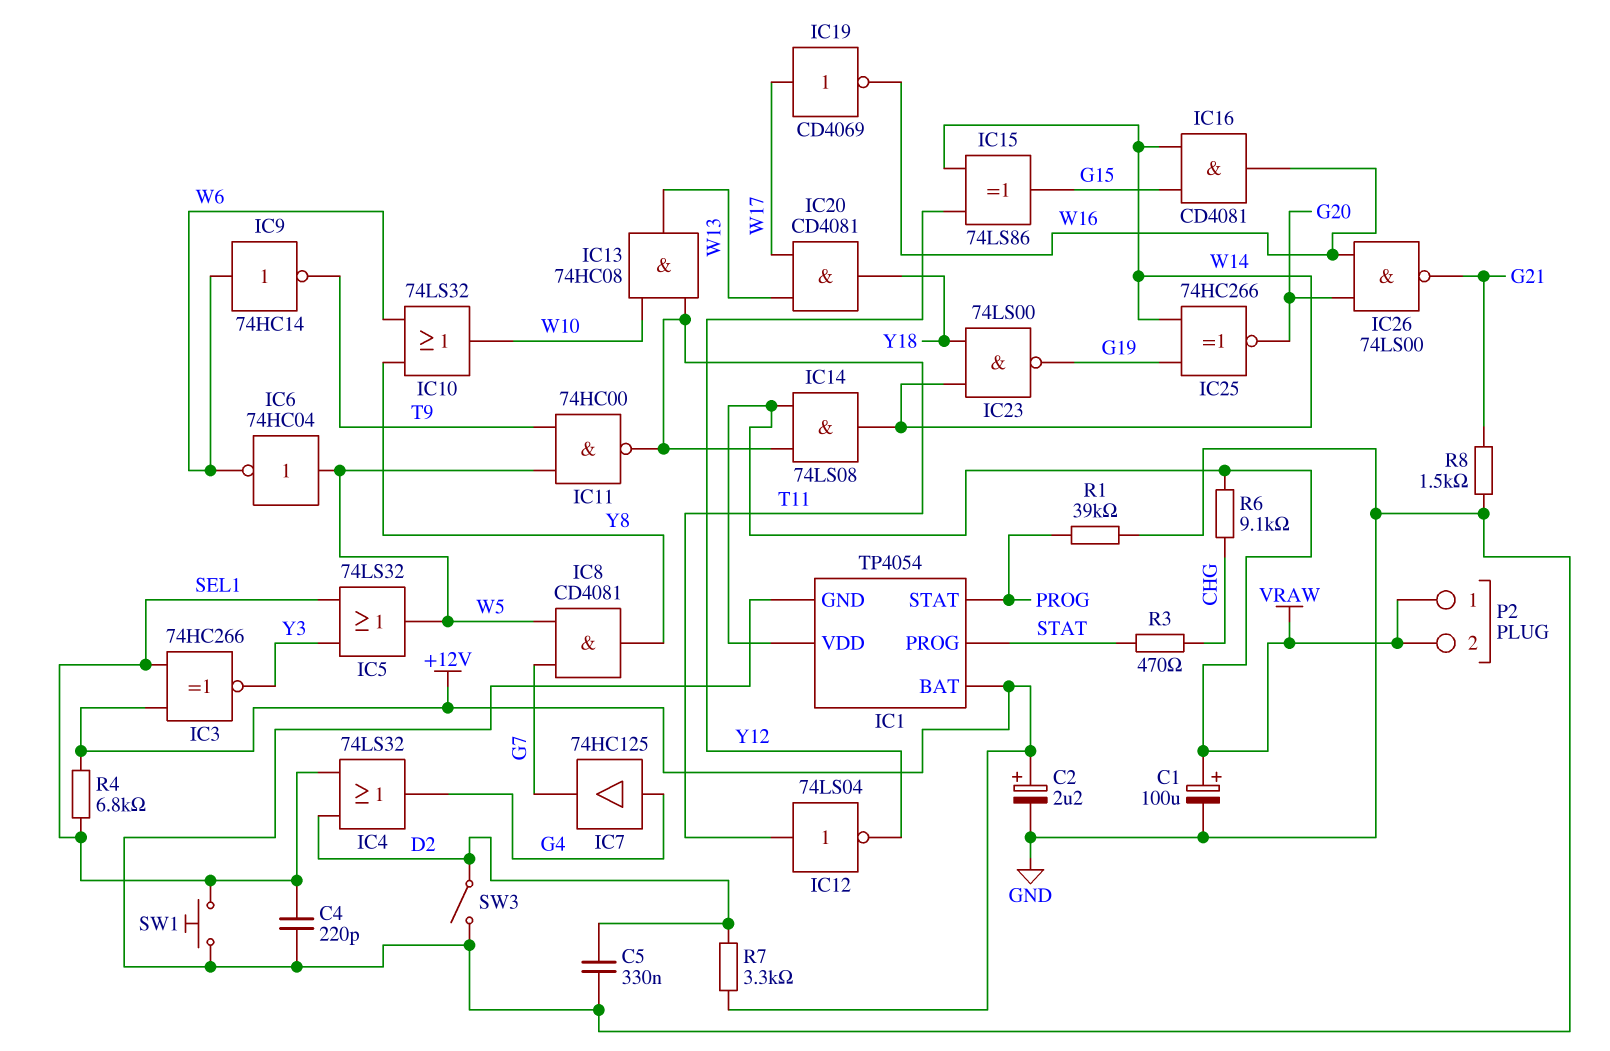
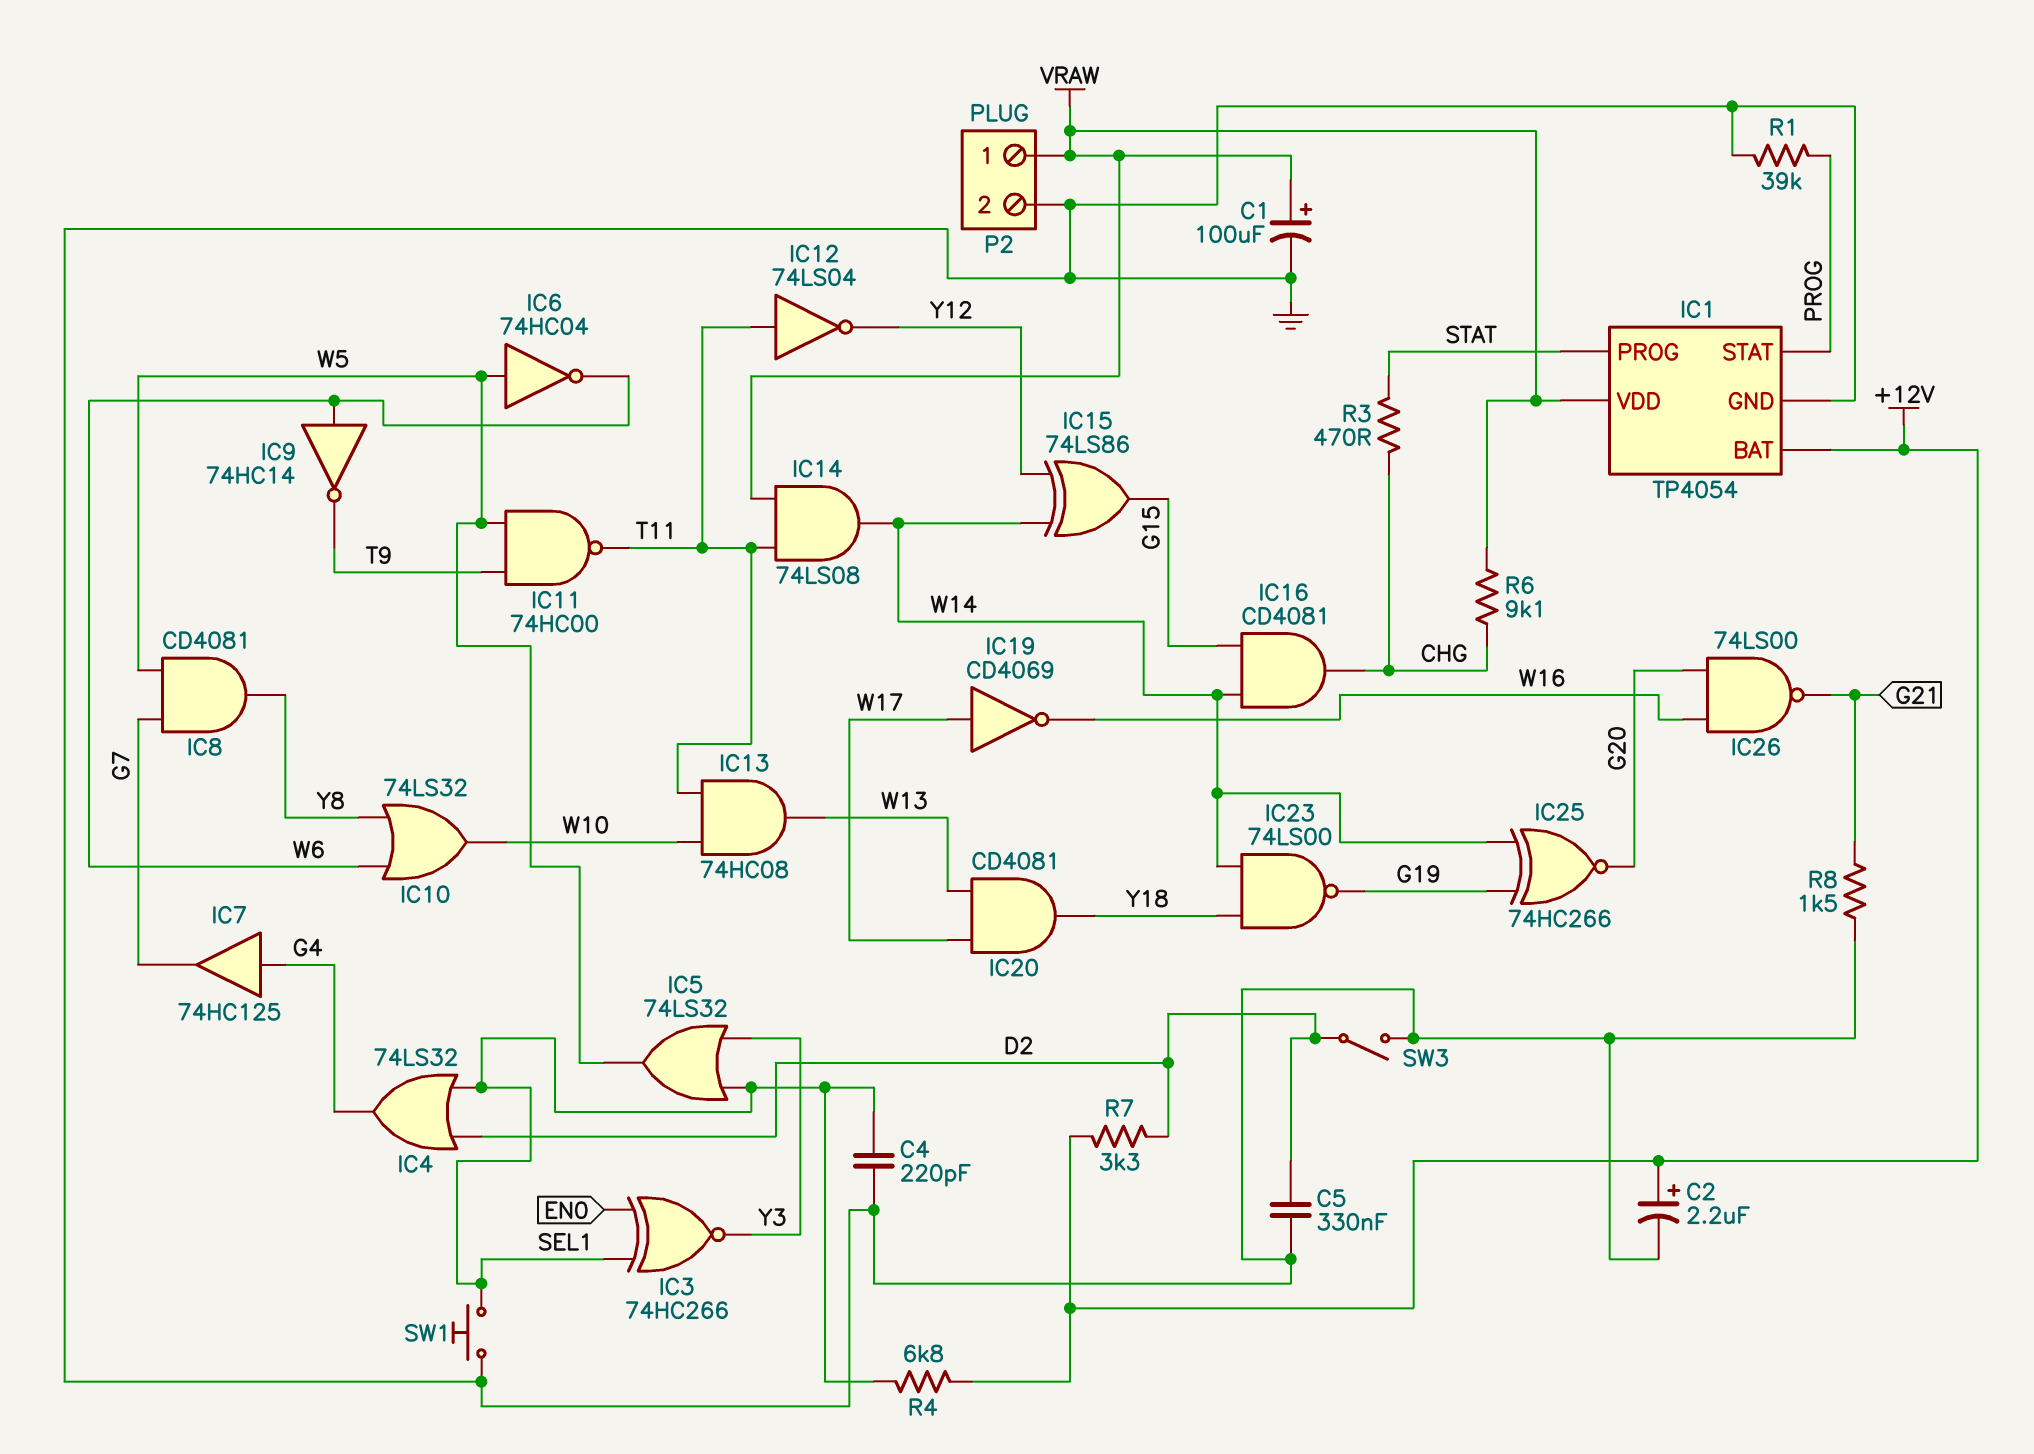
IC3: XNOR 74HC266 (in +12V, in SEL1, out Y3) -> XNOR 74HC266 (in EN0, in SEL1, out Y3)
IC16: AND CD4081 (in G15, in W14, out W16) -> AND CD4081 (in G15, in W14, out CHG)
P2 pin 2: VRAW -> GND

